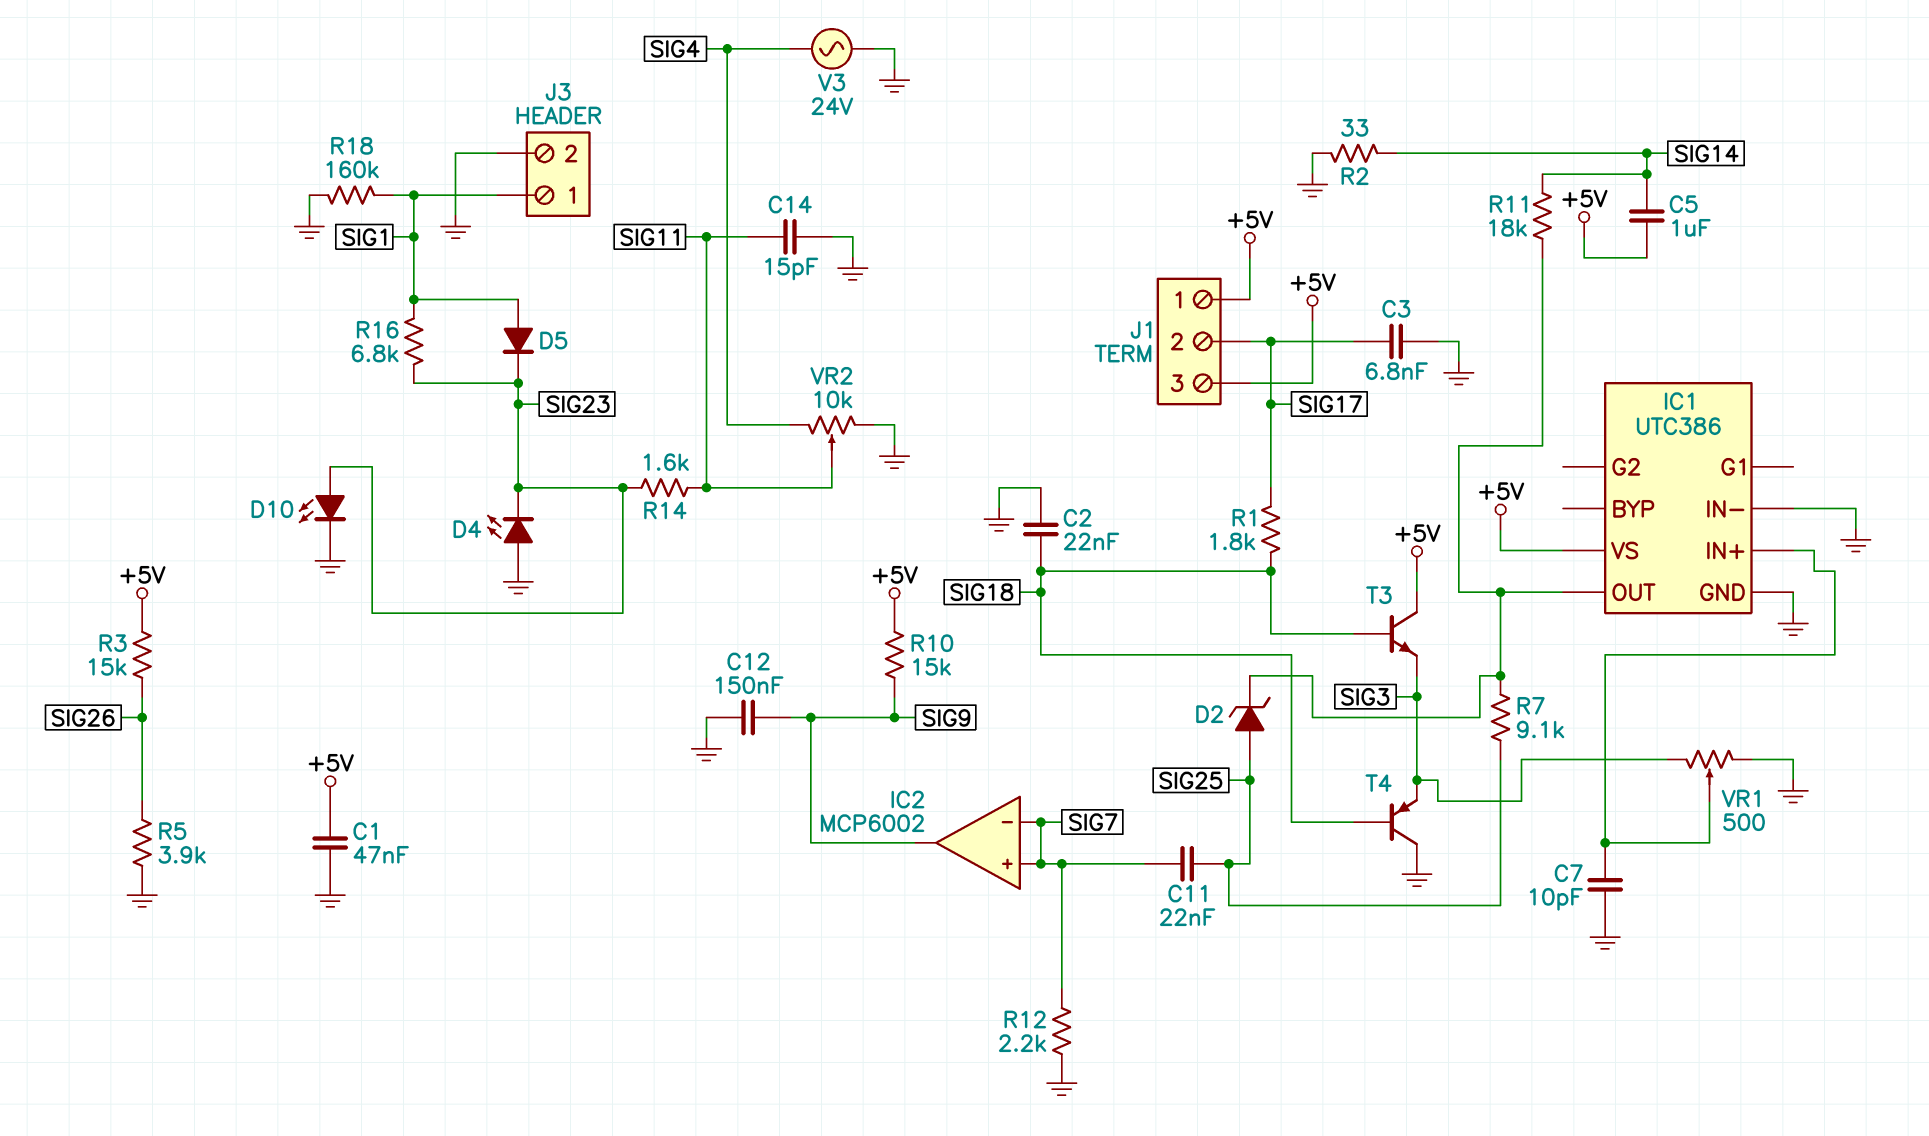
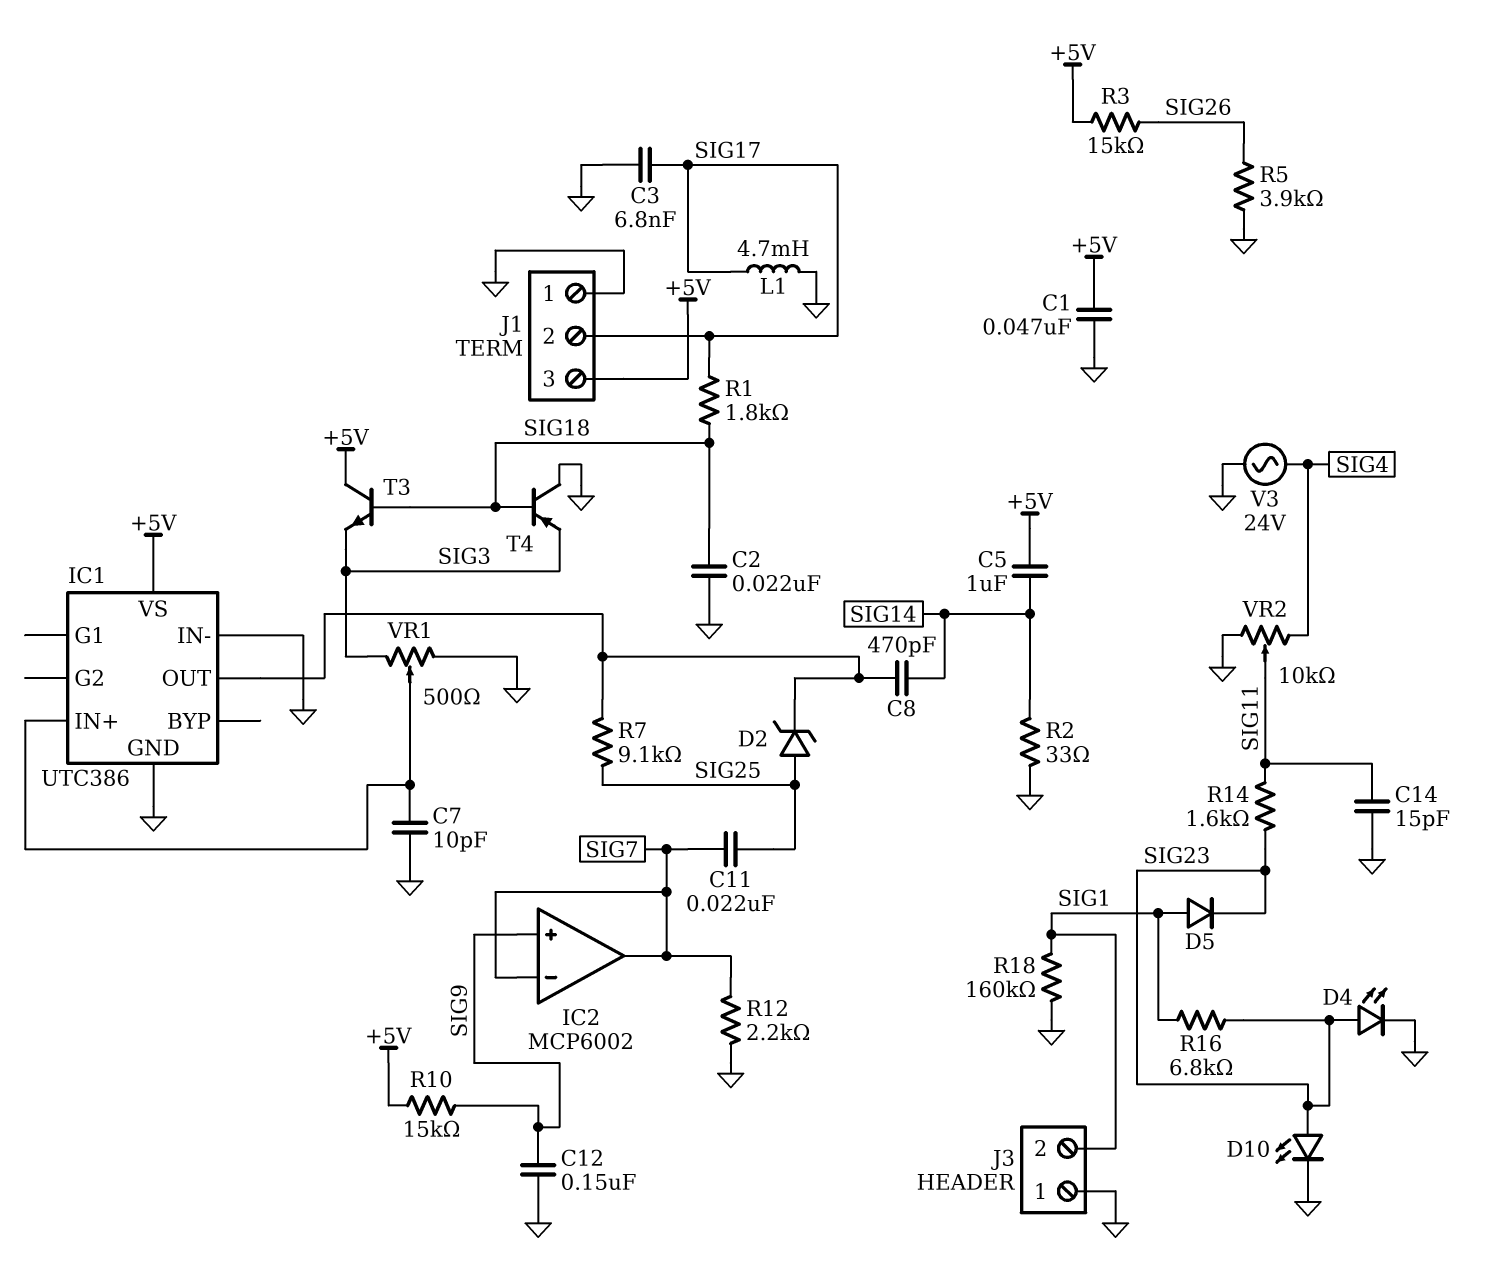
C8: none -> 470pF (IC1/OUT, SIG14)
D4: LED (A GND, K SIG23) -> LED (A SIG23, K GND)
IC2 pin in+: SIG7 -> SIG9
IC2 pin out: SIG9 -> SIG7
J1 pin 1: +5V -> GND
J3 pin 1: SIG1 -> GND
J3 pin 2: GND -> SIG1
L1: none -> 4.7mH (GND, SIG17)
R11: 18k (IC1/OUT, SIG14) -> none

